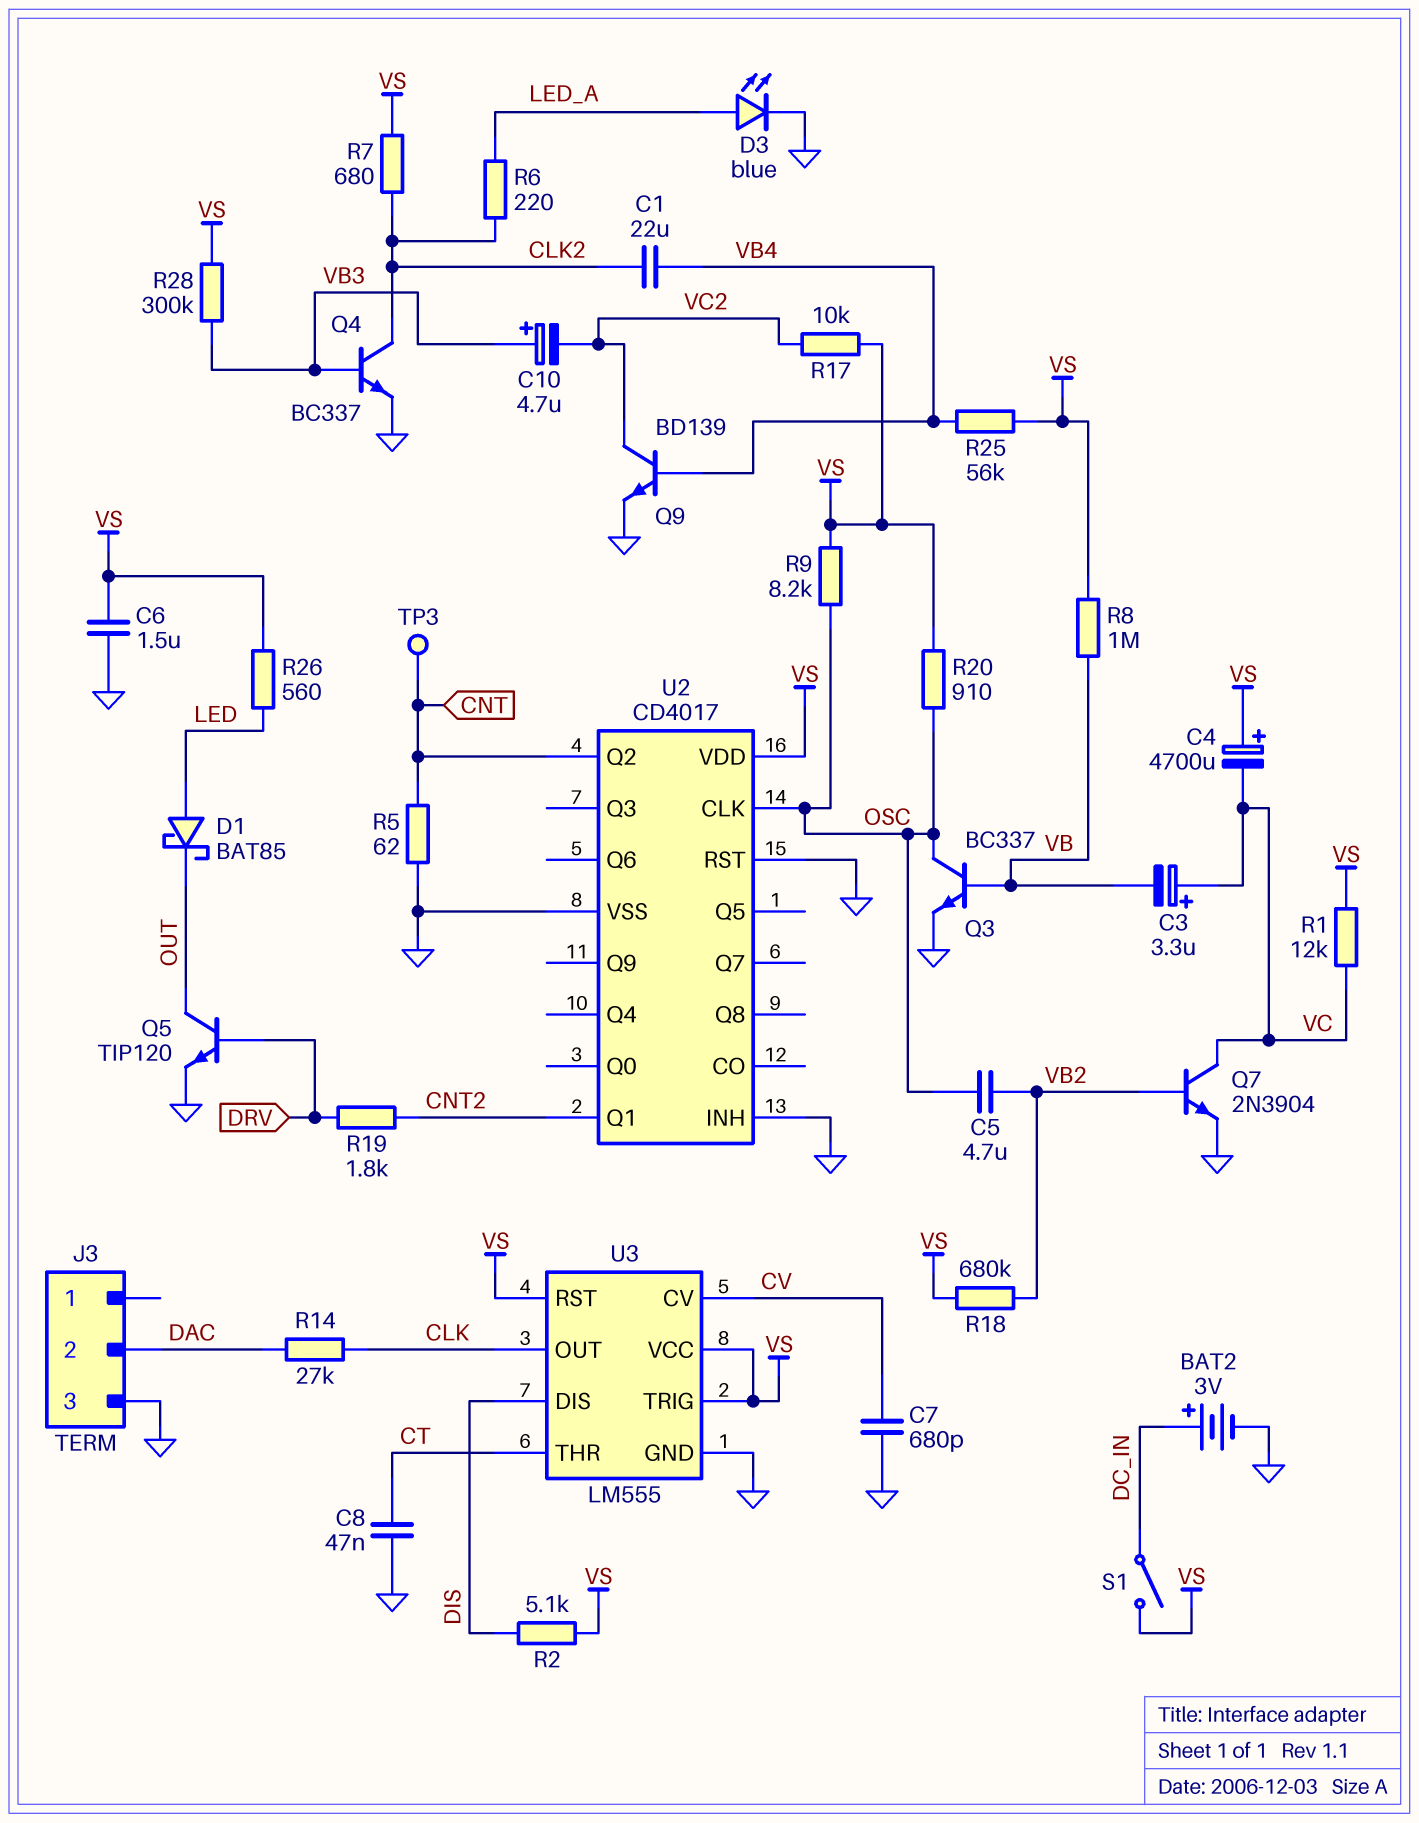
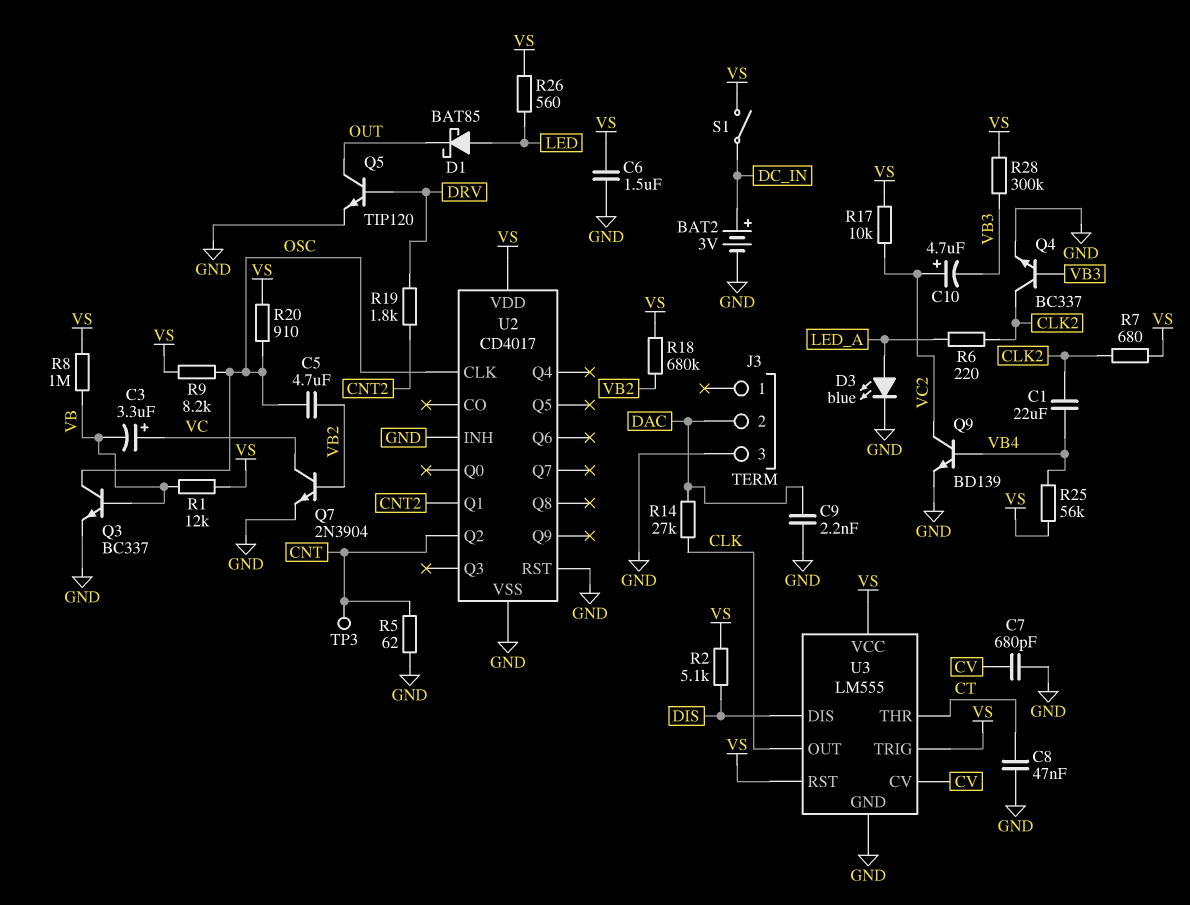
C4: 4700uF (plus VS, minus VC) -> none
C9: none -> 2.2nF (DAC, GND)
C10: 4.7uF (plus VB3, minus VC2) -> 4.7uF (plus VC2, minus VB3)
R1: 12k (VC, VS) -> 12k (VB, VS)

